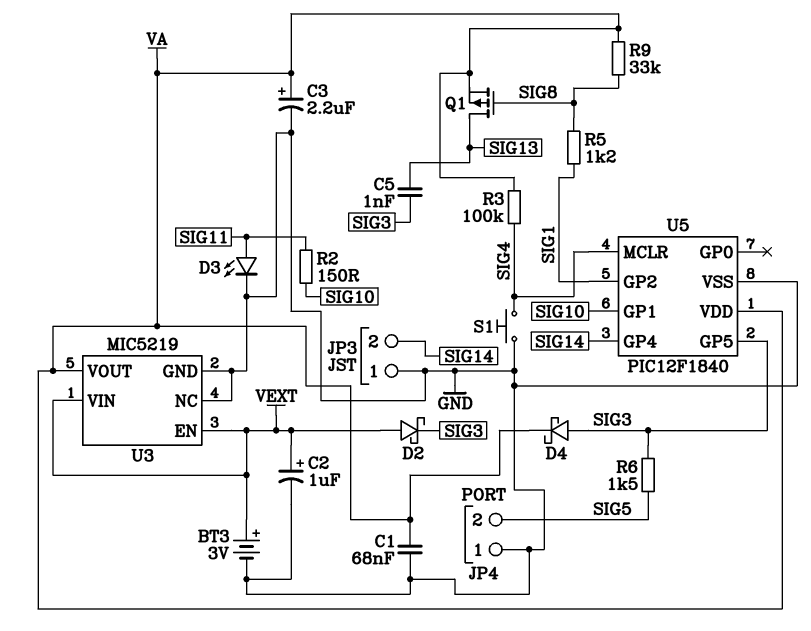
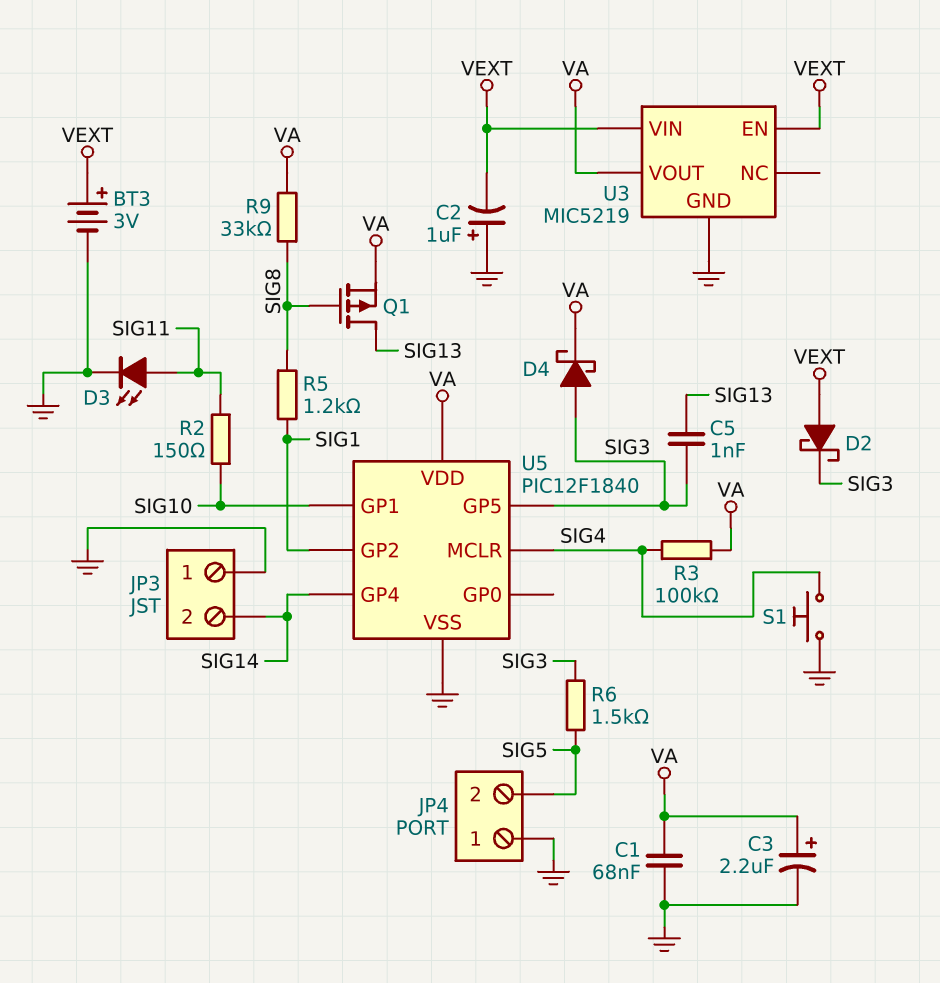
C2: 1uF (plus VEXT, minus GND) -> 1uF (plus GND, minus VEXT)
U3 pin NC: GND -> none

